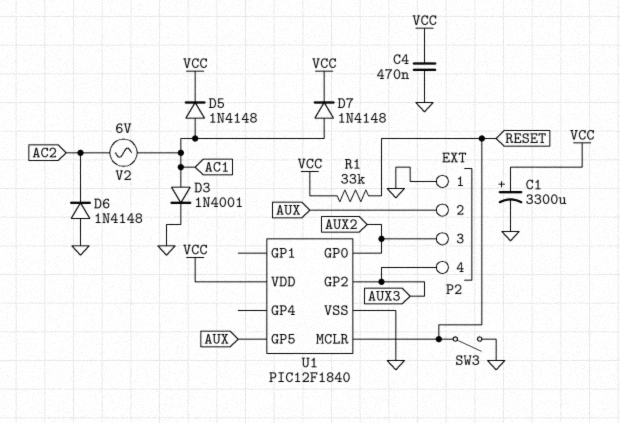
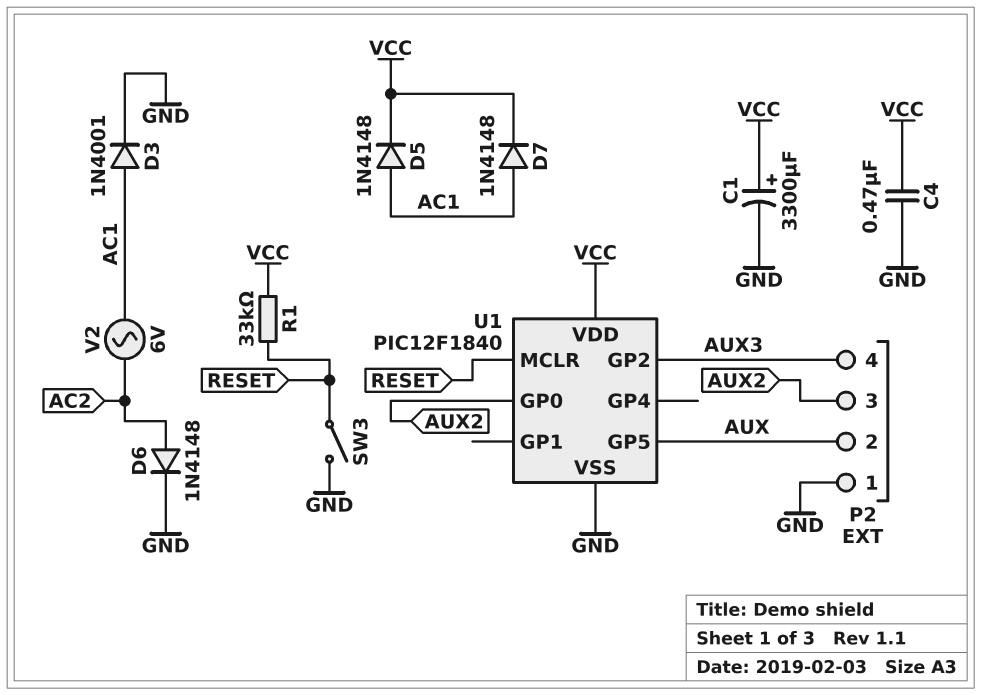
D6: diode 1N4148 (A GND, K AC2) -> diode 1N4148 (A AC2, K GND)

